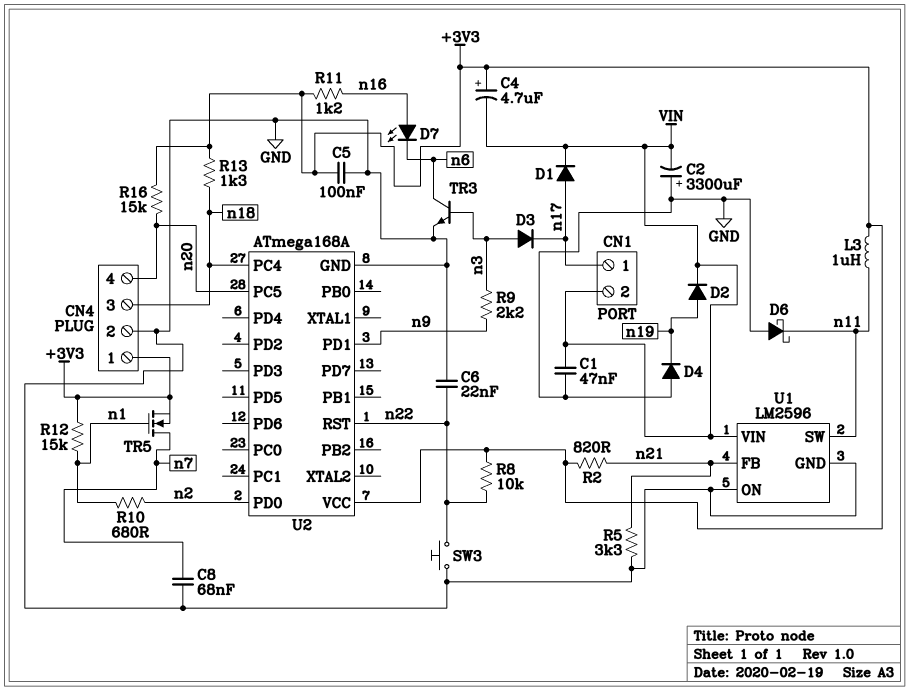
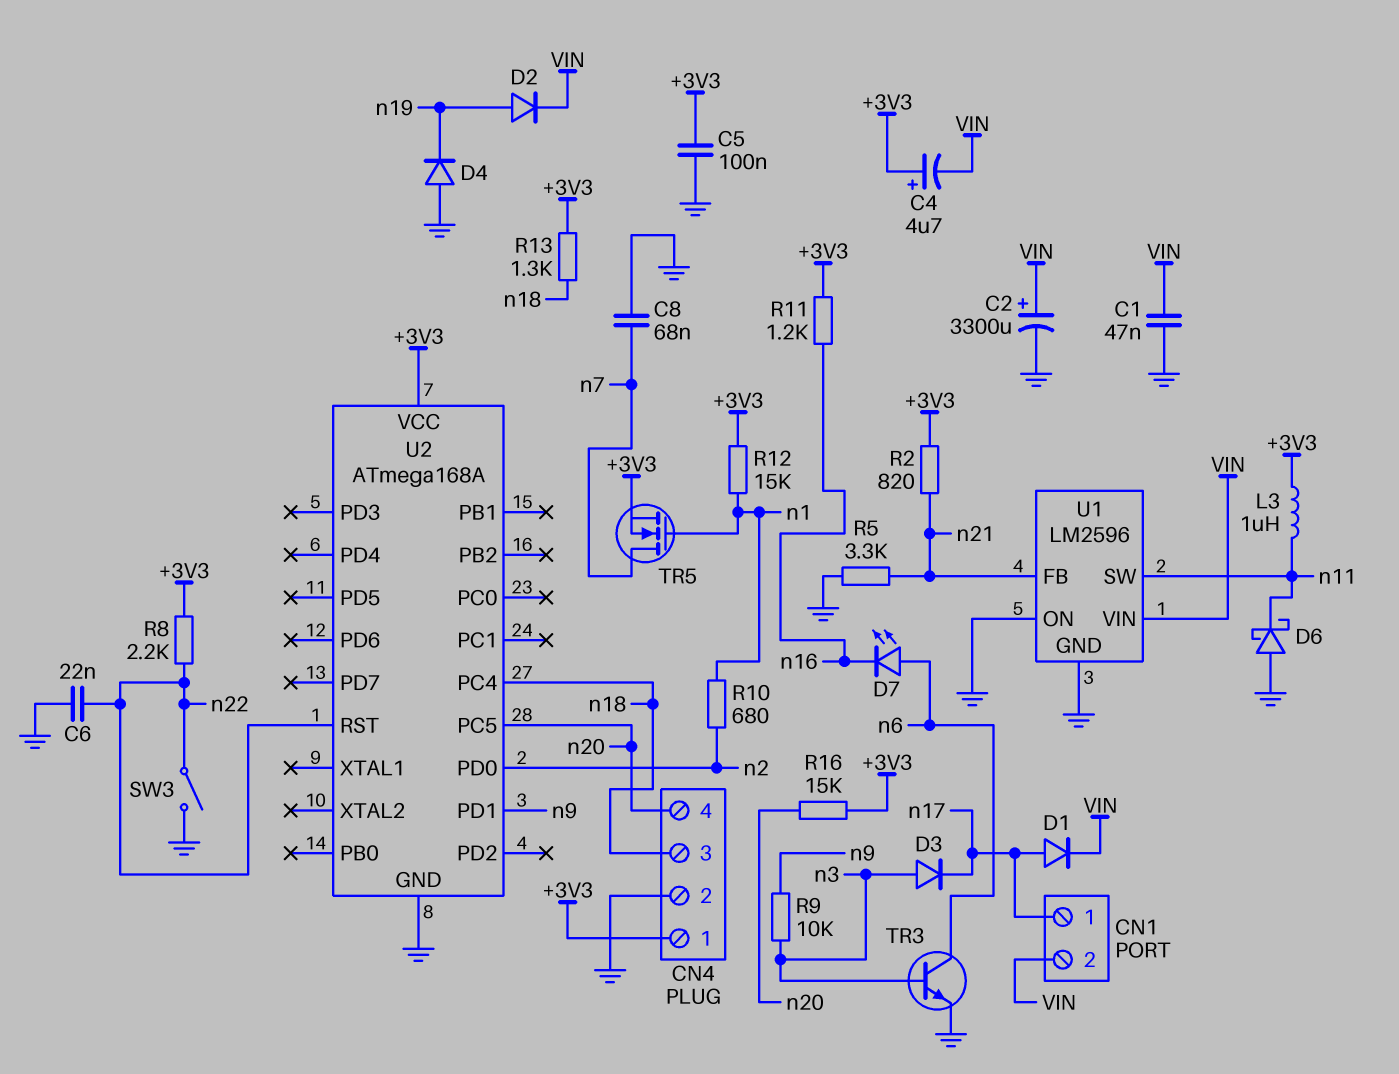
C2: 3300uF (plus GND, minus VIN) -> 3300uF (plus VIN, minus GND)
D7: LED (A n16, K n6) -> LED (A n6, K n16)
R8: 10k (+3V3, n22) -> 2.2k (+3V3, n22)
R9: 2.2k (n3, n9) -> 10k (n3, n9)
SW3: button (GND, n22) -> switch (GND, n22)

